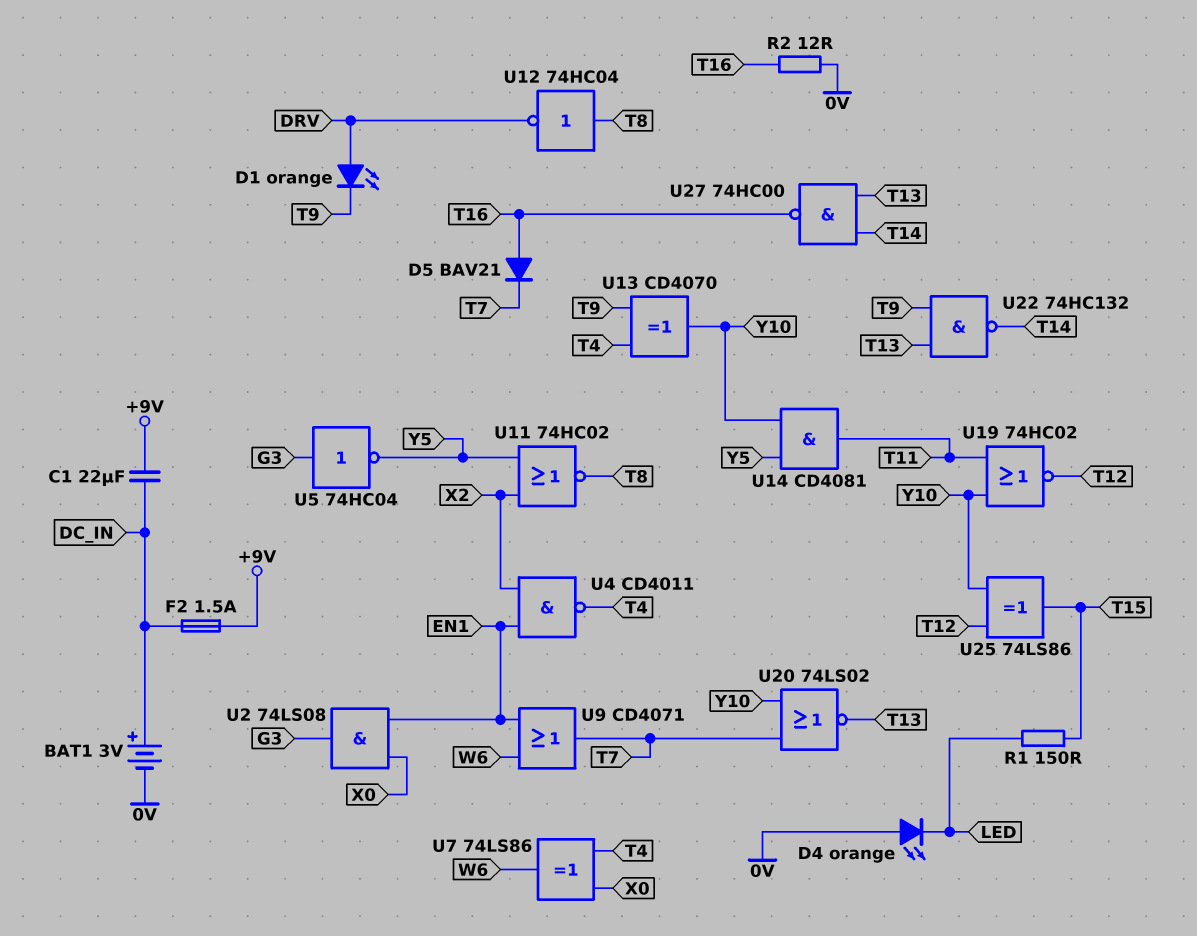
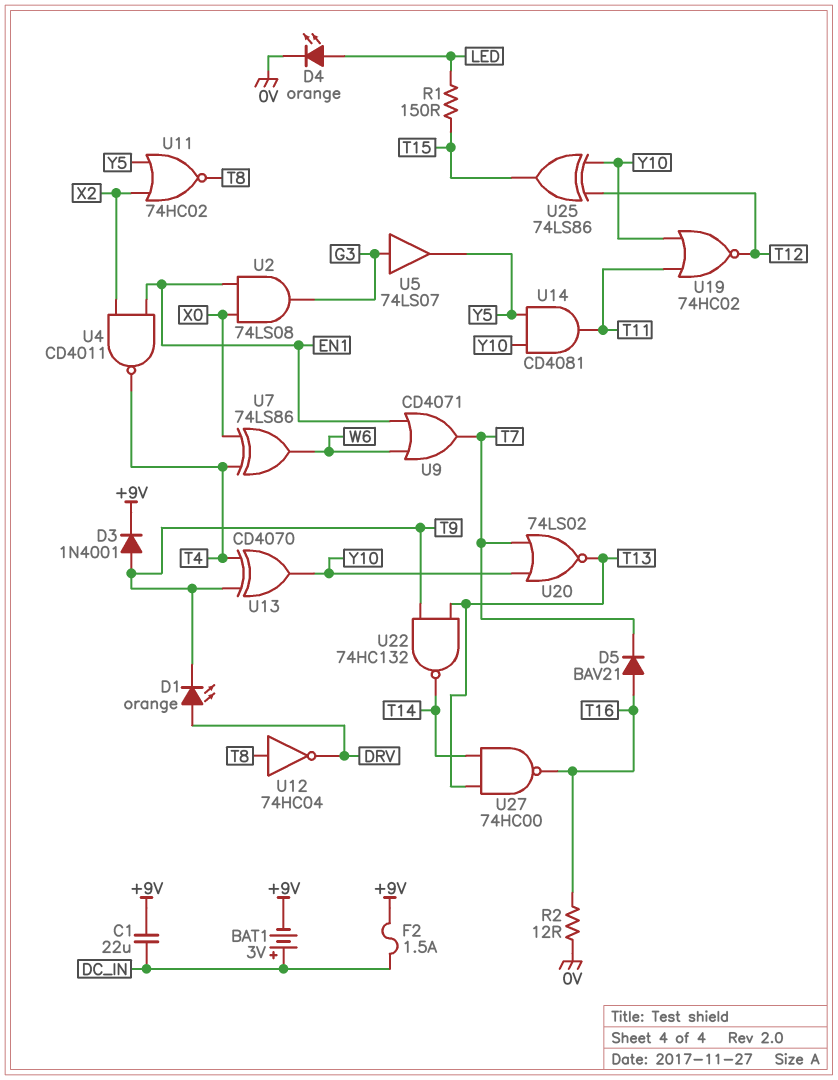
BAT1: 3V (plus DC_IN, minus 0V) -> 3V (plus DC_IN, minus +9V)
D3: none -> diode 1N4001 (A T9, K +9V)
D4: LED orange (A 0V, K LED) -> LED orange (A LED, K 0V)
U5: NOT 74HC04 (in G3, out Y5) -> buffer 74LS07 (in G3, out Y5)

